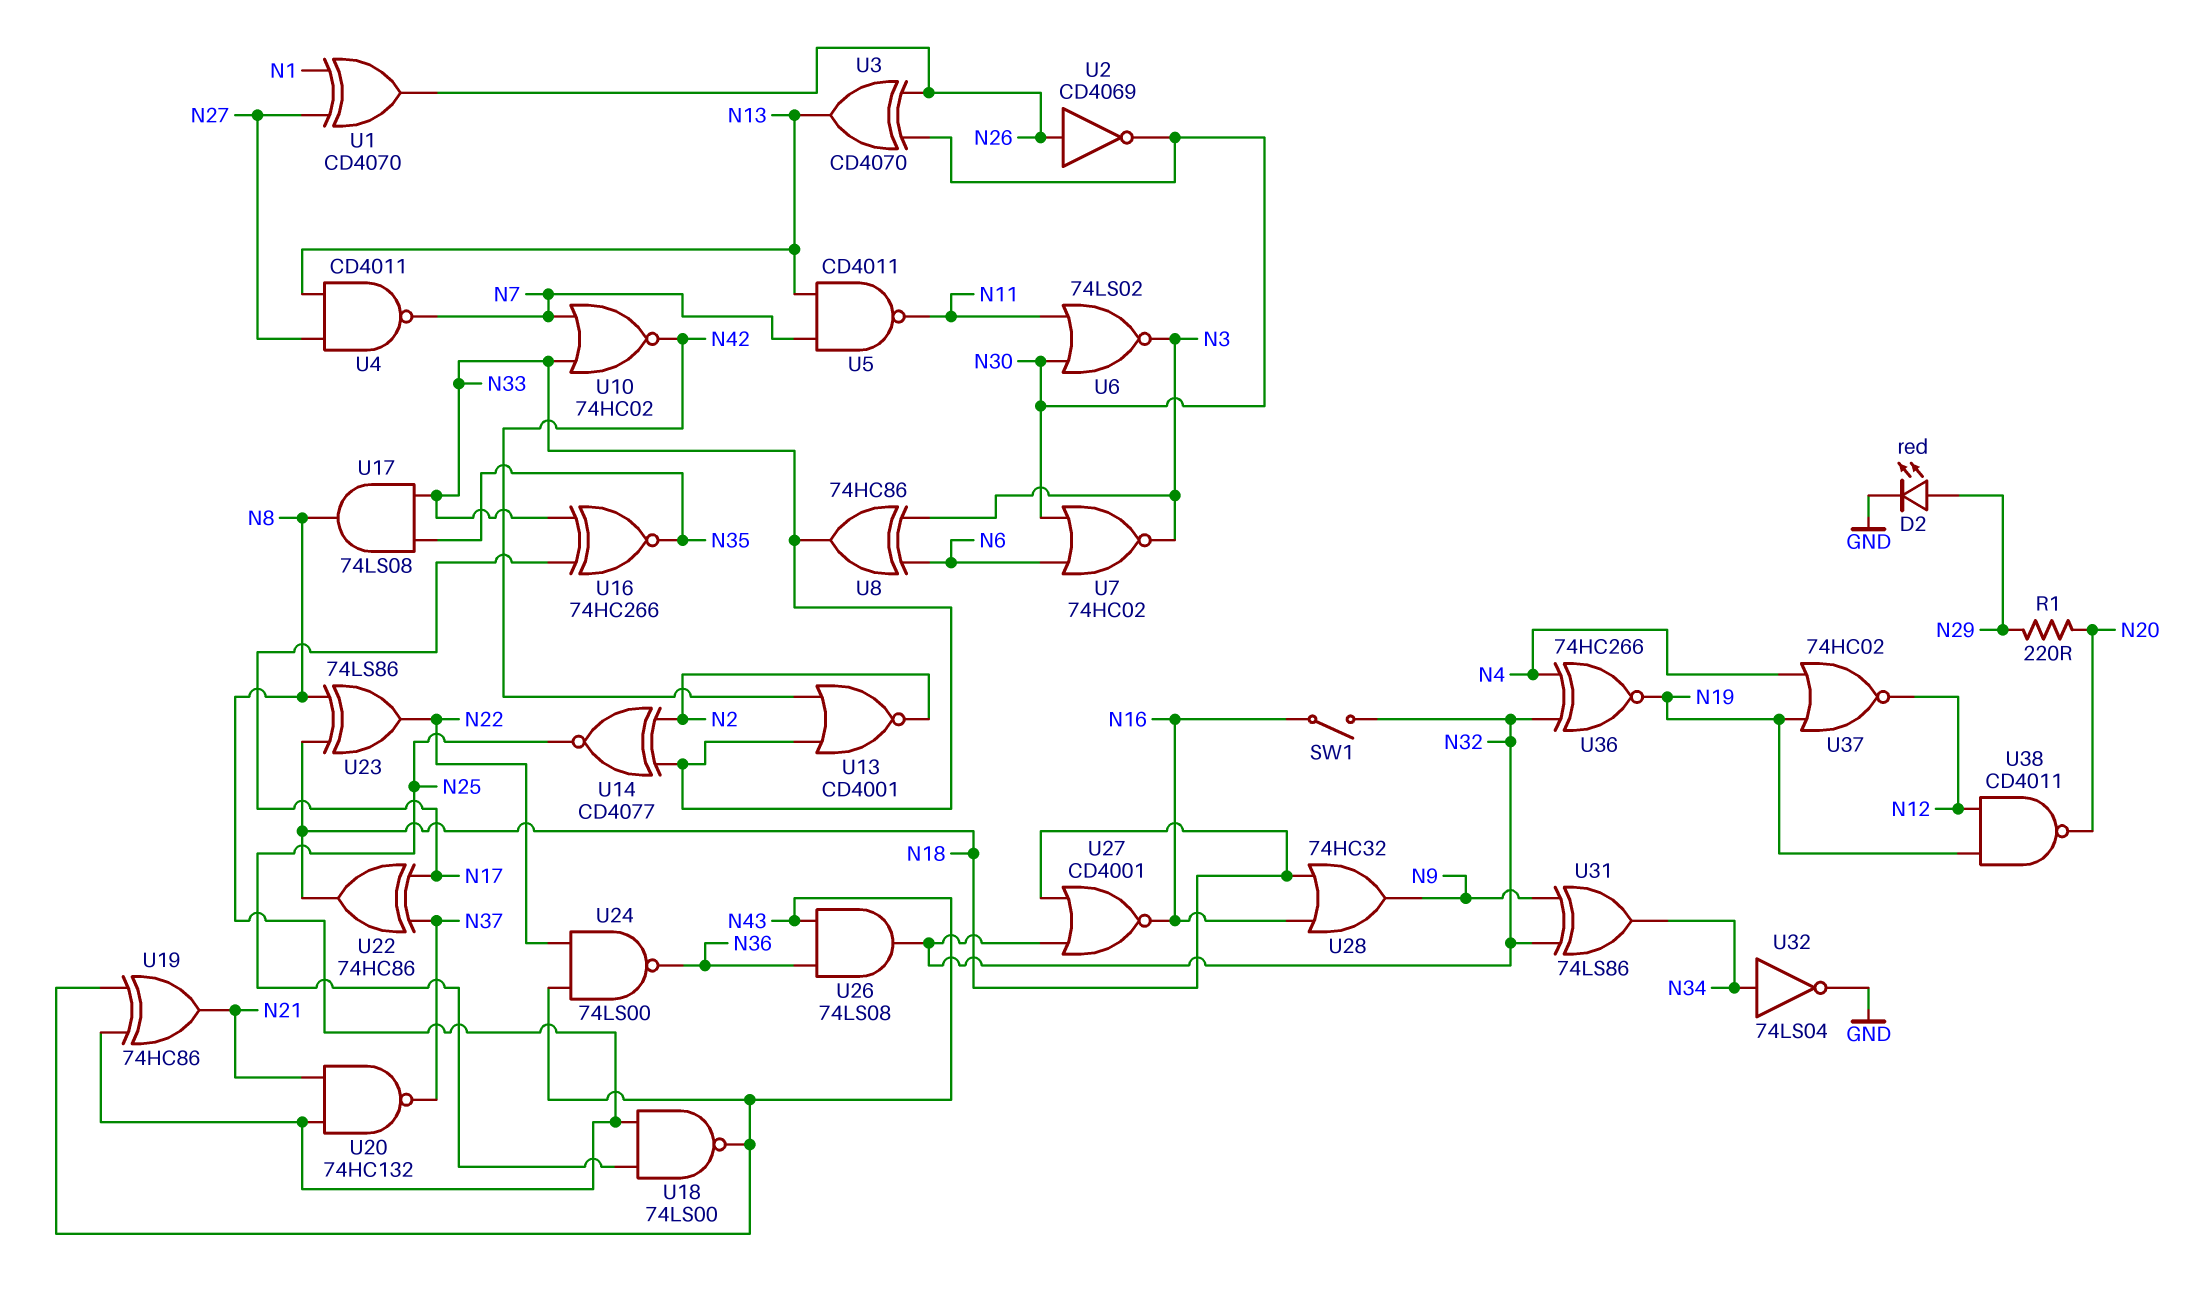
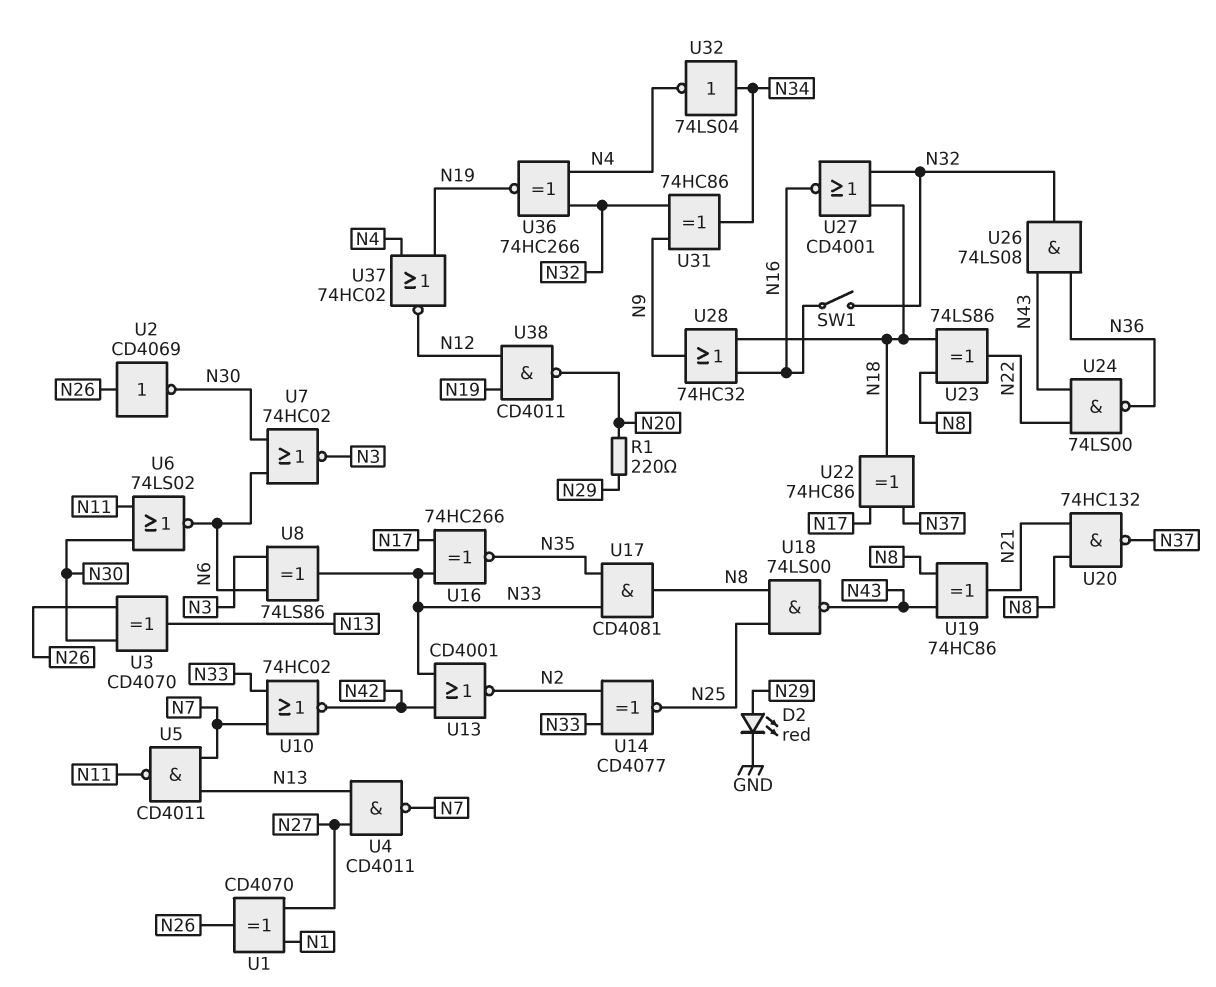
U6: NOR 74LS02 (in N11, in N30, out N3) -> NOR 74LS02 (in N11, in N30, out N6)
U8: XOR 74HC86 (in N3, in N6, out N33) -> XOR 74LS86 (in N3, in N6, out N33)
U17: AND 74LS08 (in N33, in N35, out N8) -> AND CD4081 (in N33, in N35, out N8)
U31: XOR 74LS86 (in N9, in N32, out N34) -> XOR 74HC86 (in N9, in N32, out N34)
U32: NOT 74LS04 (in N34, out GND) -> NOT 74LS04 (in N34, out N4)

